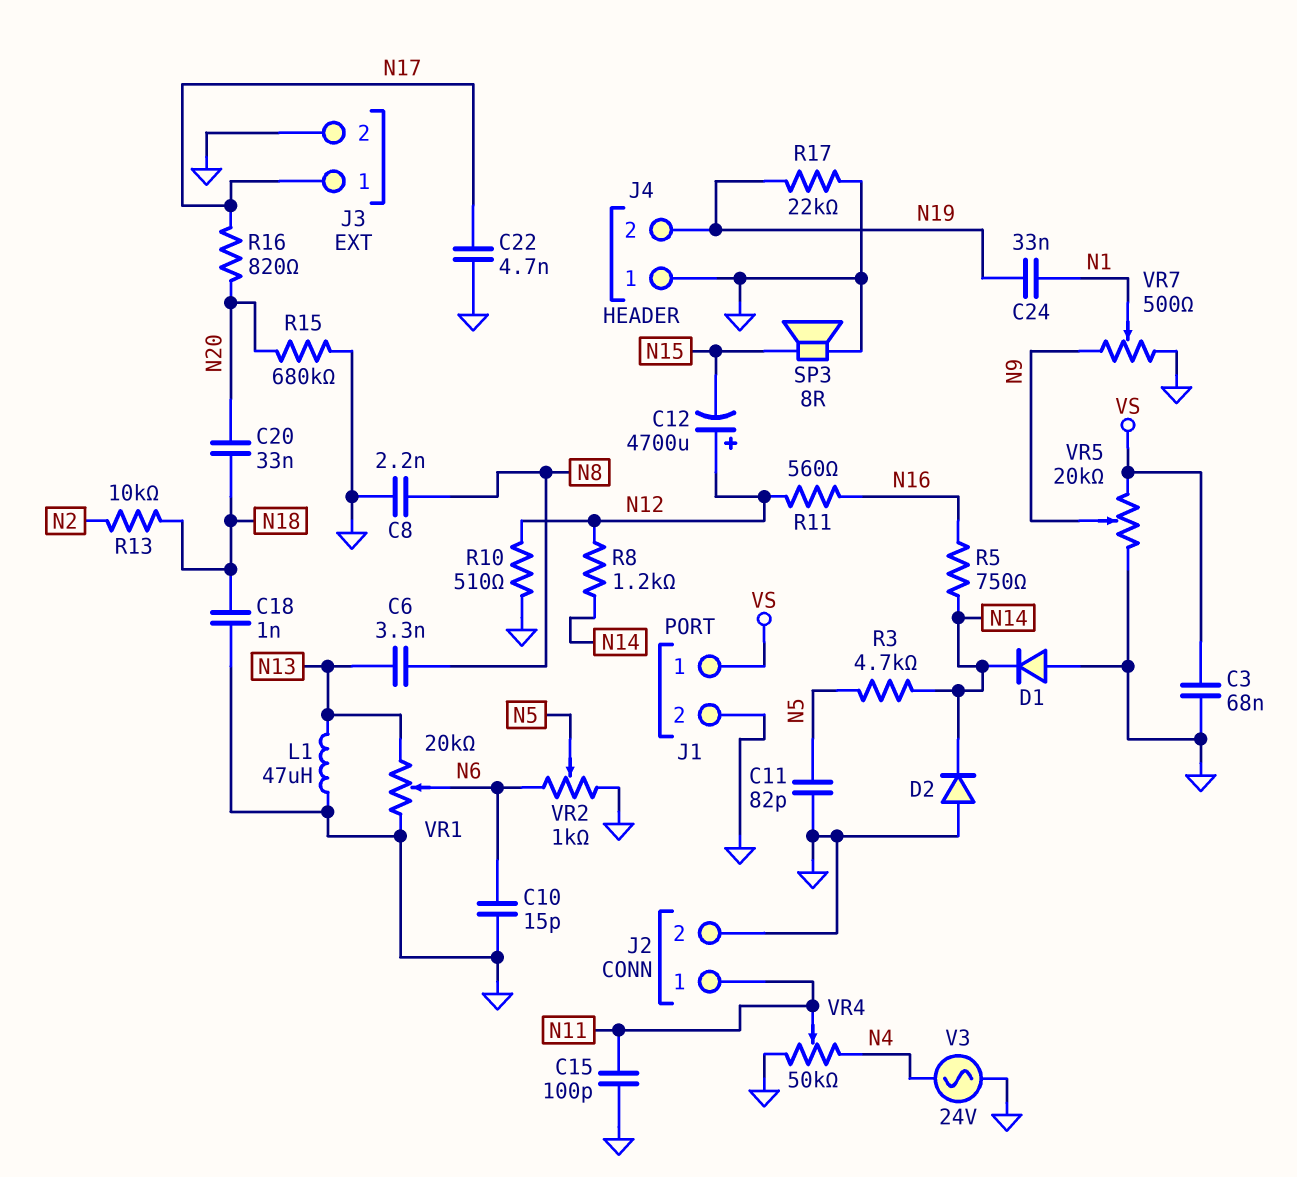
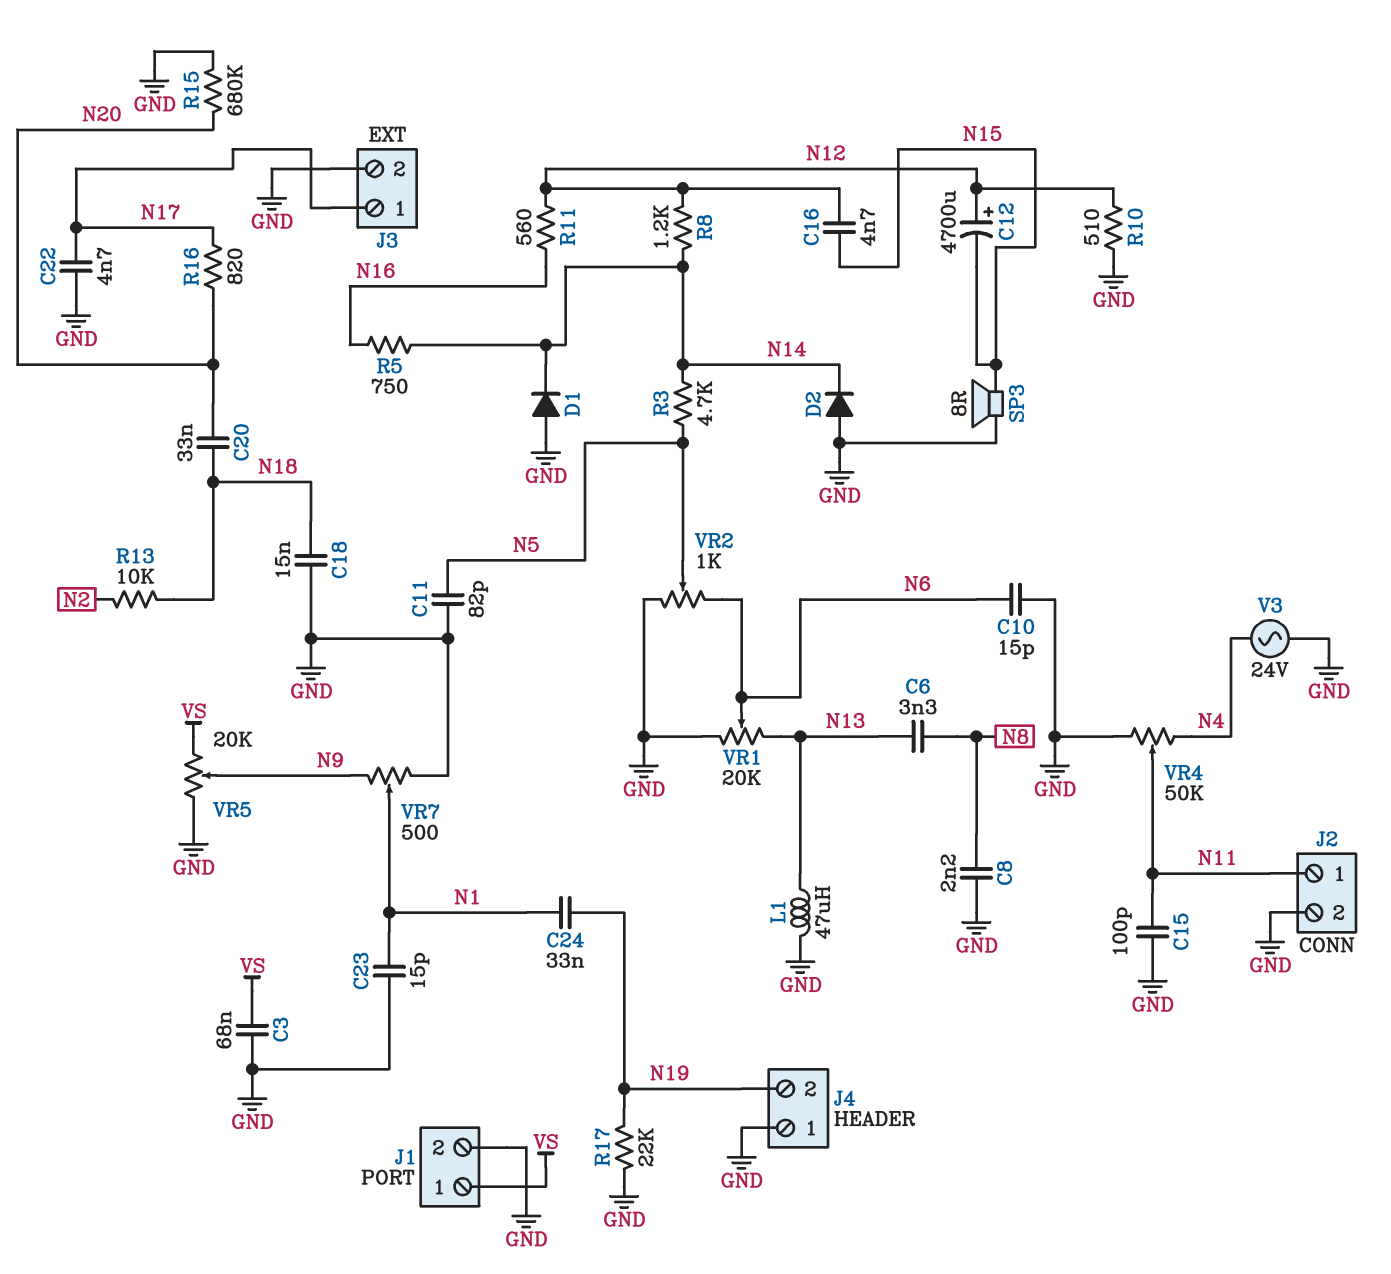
C16: none -> 4.7nF (N12, N15)
C18: 1nF (GND, N18) -> 15nF (GND, N18)
C23: none -> 15pF (GND, N1)

